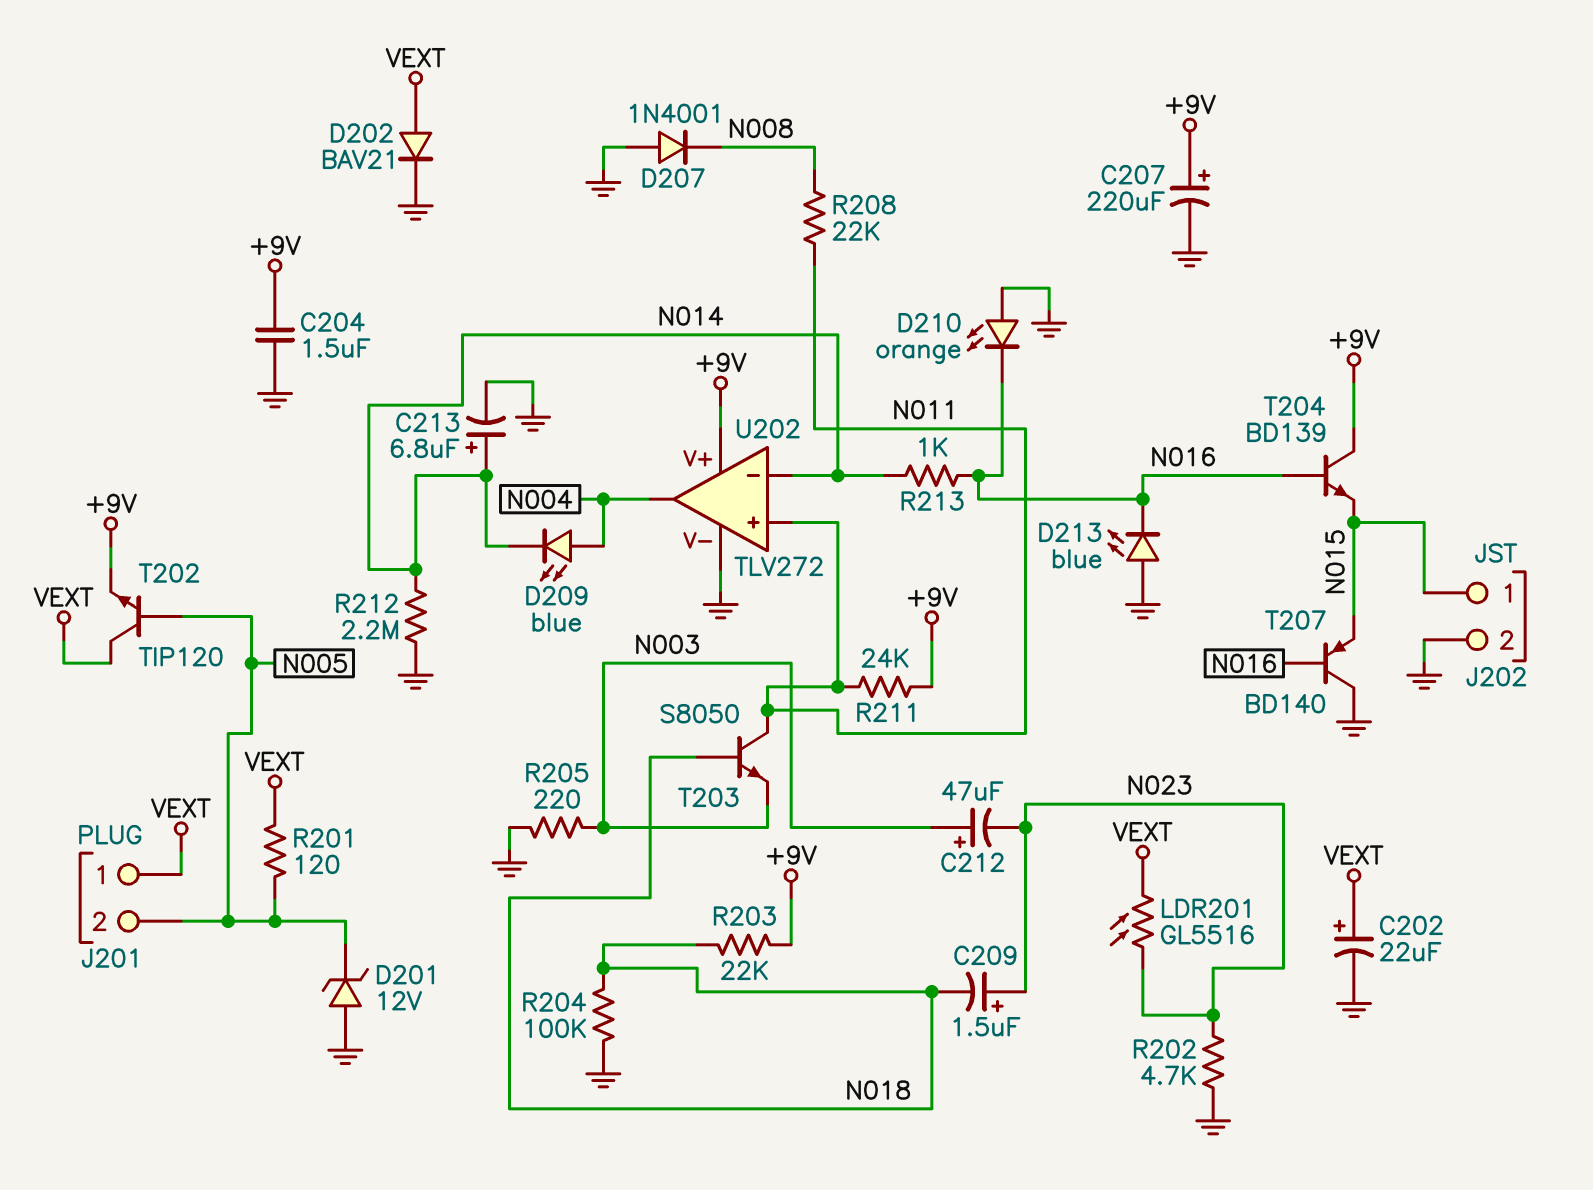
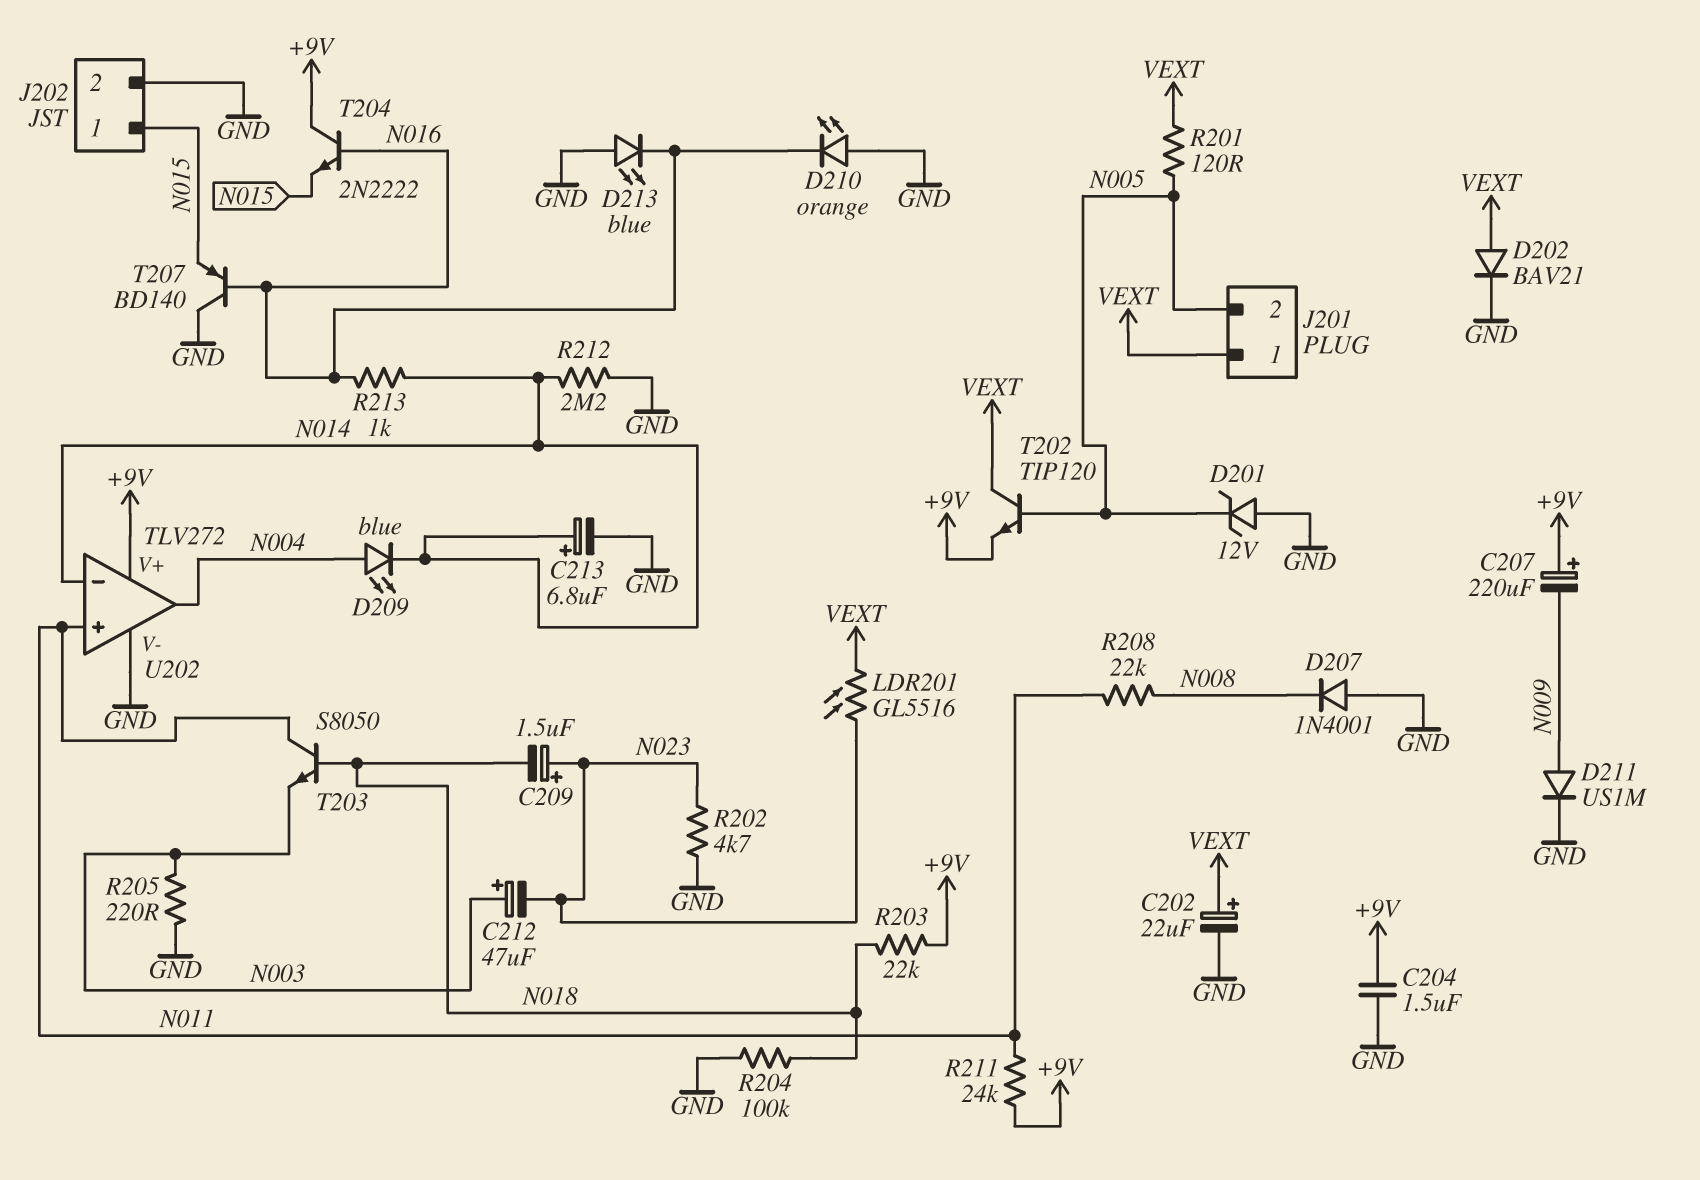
C207: 220uF (plus +9V, minus GND) -> 220uF (plus +9V, minus N009)
D211: none -> diode US1M (A N009, K GND)
T204: NPN BD139 (B N016, C +9V, E N015) -> NPN 2N2222 (B N016, C +9V, E N015)

